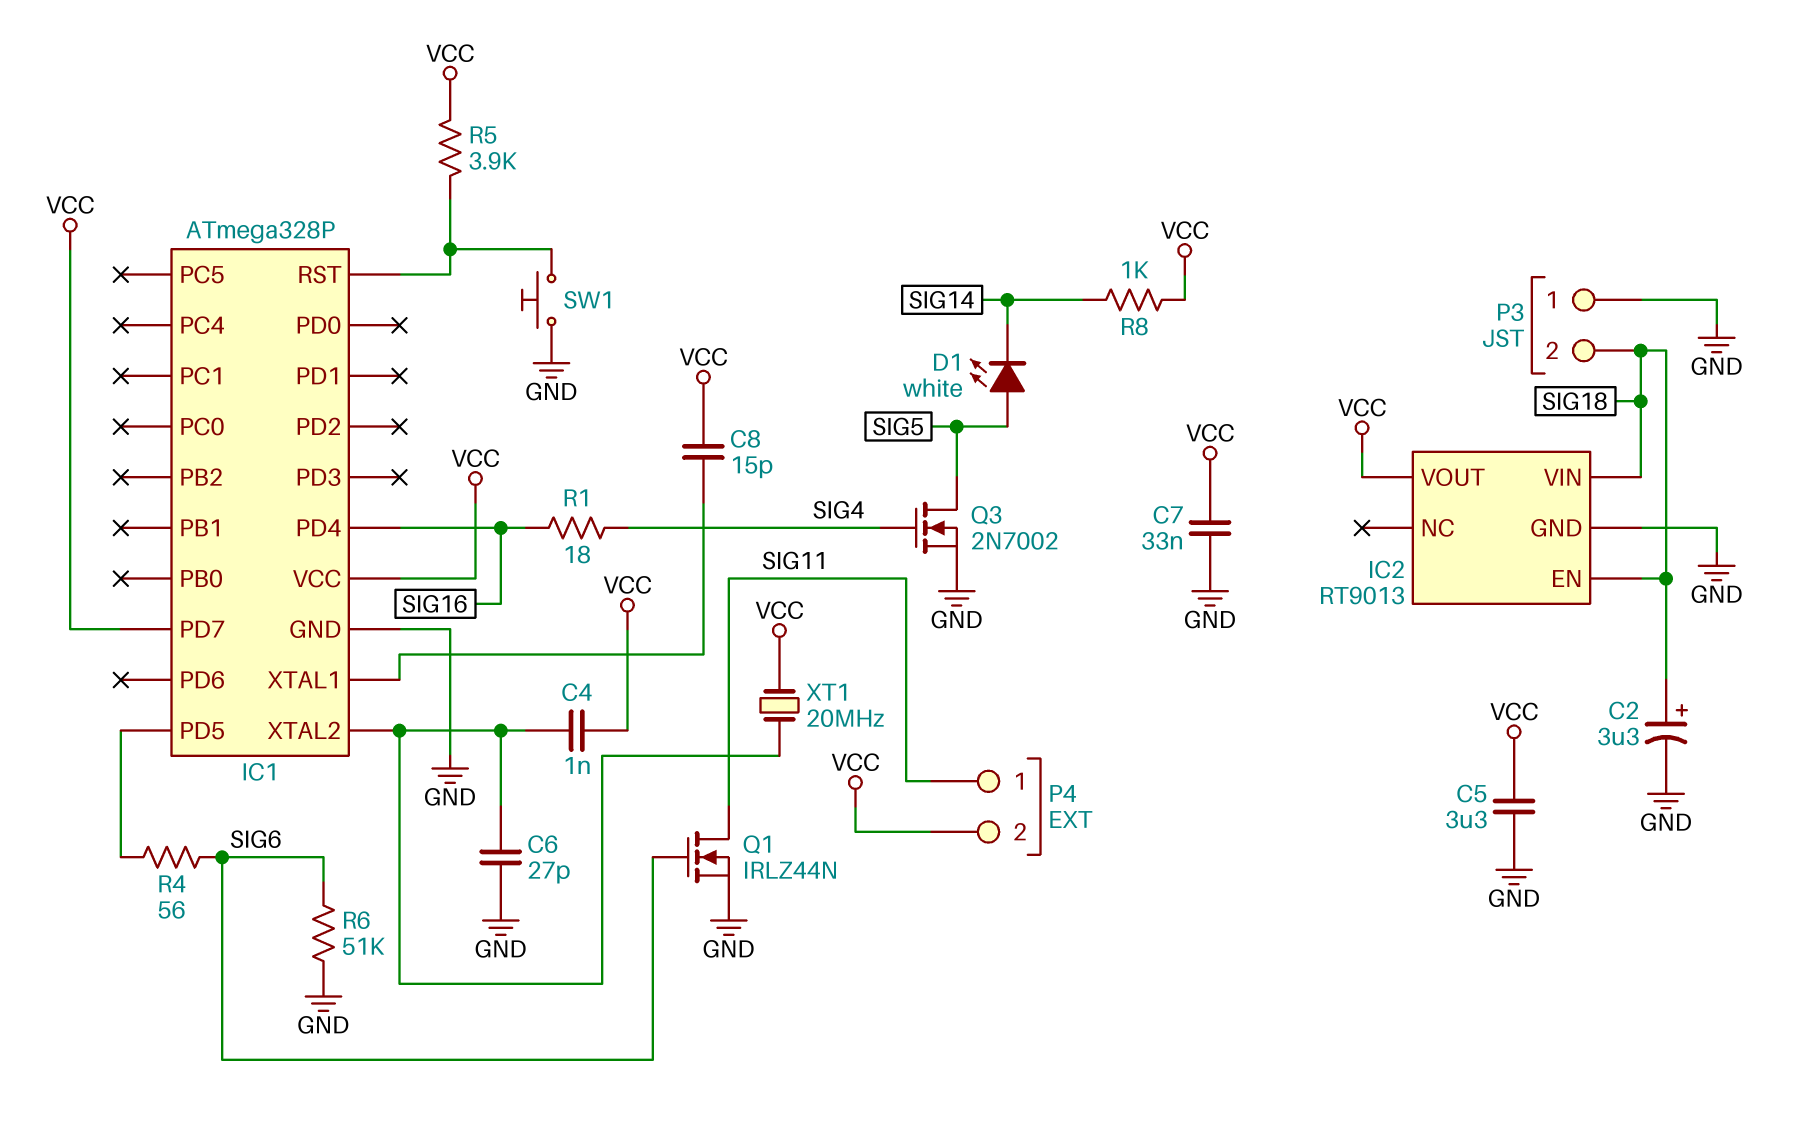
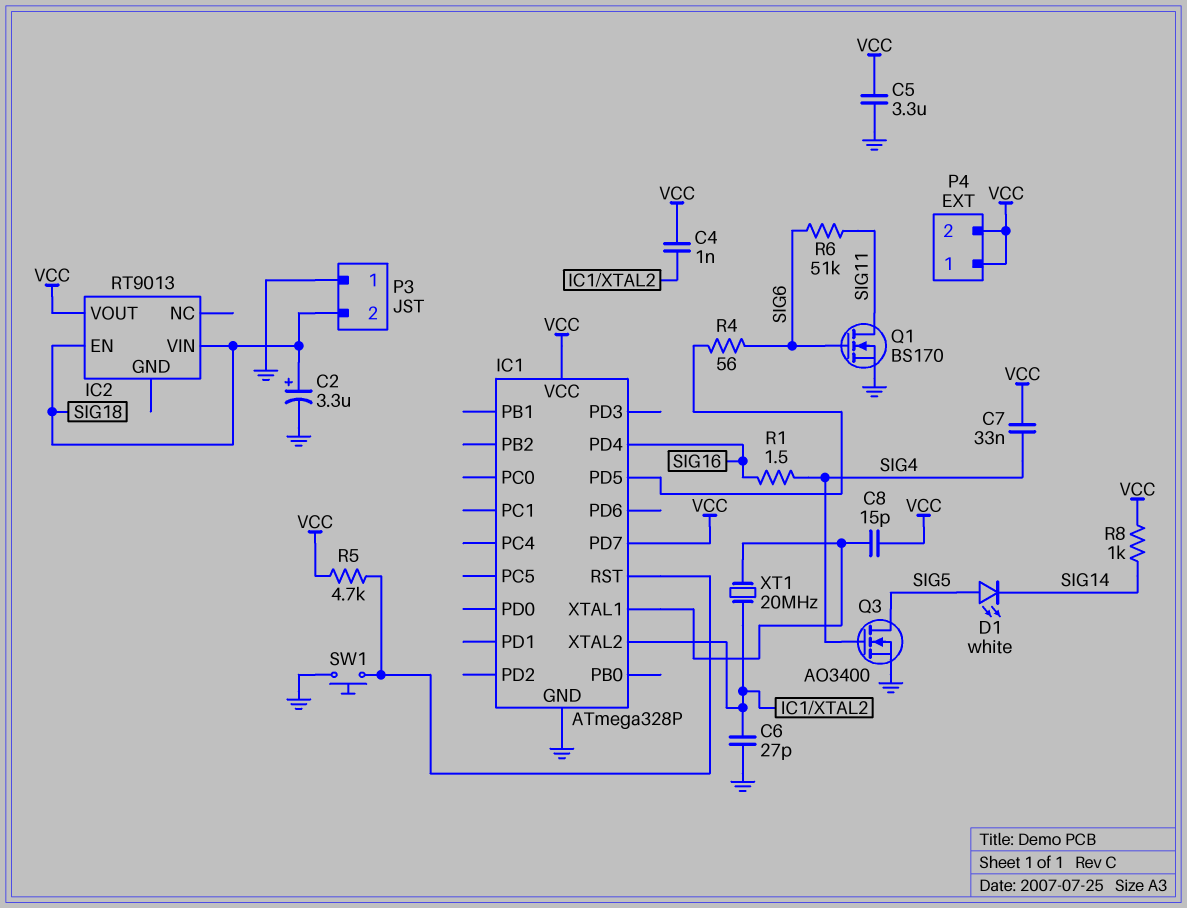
C7: 33nF (GND, VCC) -> 33nF (SIG4, VCC)
IC2 pin GND: GND -> none
P4 pin 1: SIG11 -> VCC
Q1: NMOS IRLZ44N (G SIG6, D SIG11, S GND) -> NMOS BS170 (G SIG6, D SIG11, S GND)
Q3: NMOS 2N7002 (G SIG4, D SIG5, S GND) -> NMOS AO3400 (G SIG4, D SIG5, S GND)
R1: 18 (SIG4, SIG16) -> 1.5 (SIG4, SIG16)
R5: 3.9k (IC1/RST, VCC) -> 4.7k (IC1/RST, VCC)
R6: 51k (GND, SIG6) -> 51k (SIG6, SIG11)
XT1: 20MHz (IC1/XTAL2, VCC) -> 20MHz (IC1/XTAL1, IC1/XTAL2)

